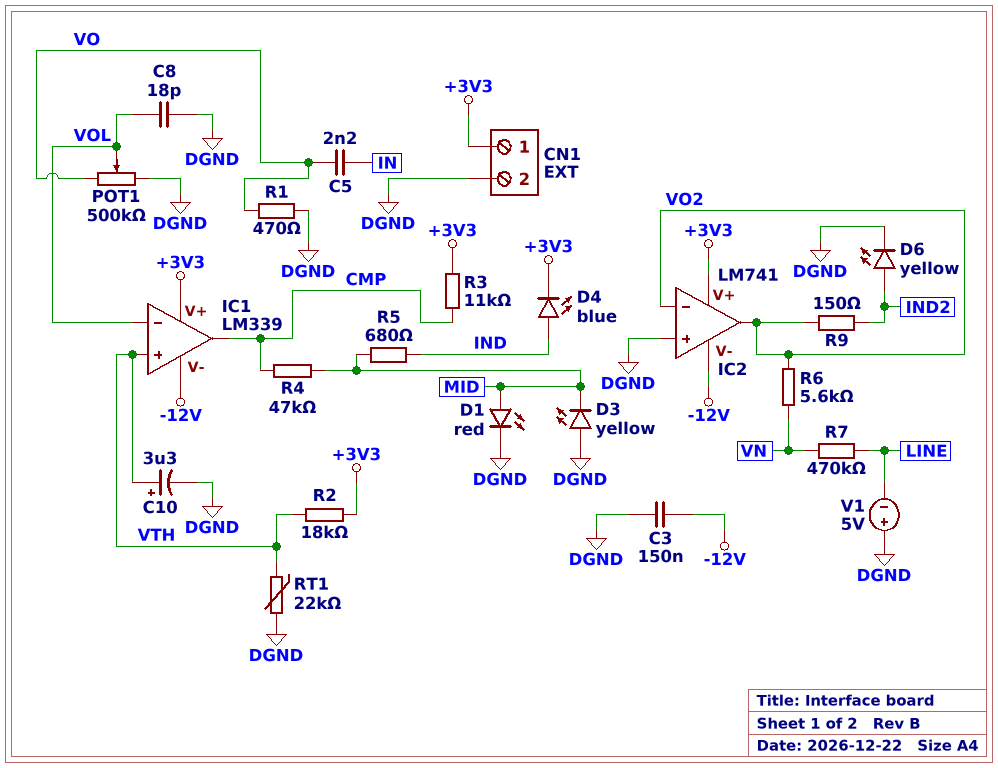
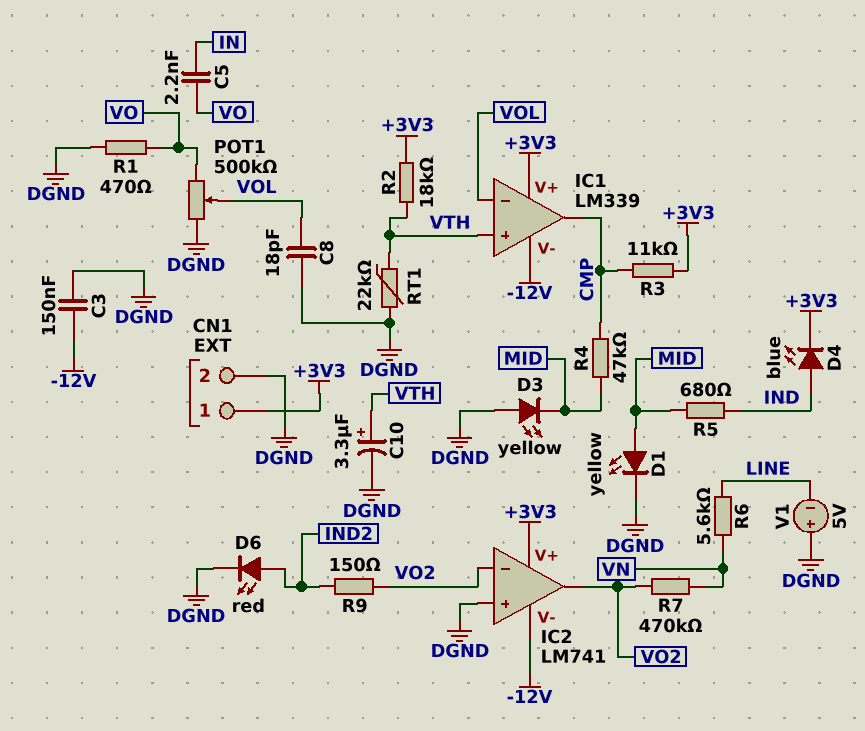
D1: LED red (A MID, K DGND) -> LED yellow (A MID, K DGND)
D6: LED yellow (A IND2, K DGND) -> LED red (A IND2, K DGND)
R6: 5.6k (VN, VO2) -> 5.6k (LINE, VN)
R7: 470k (LINE, VN) -> 470k (VN, VO2)

